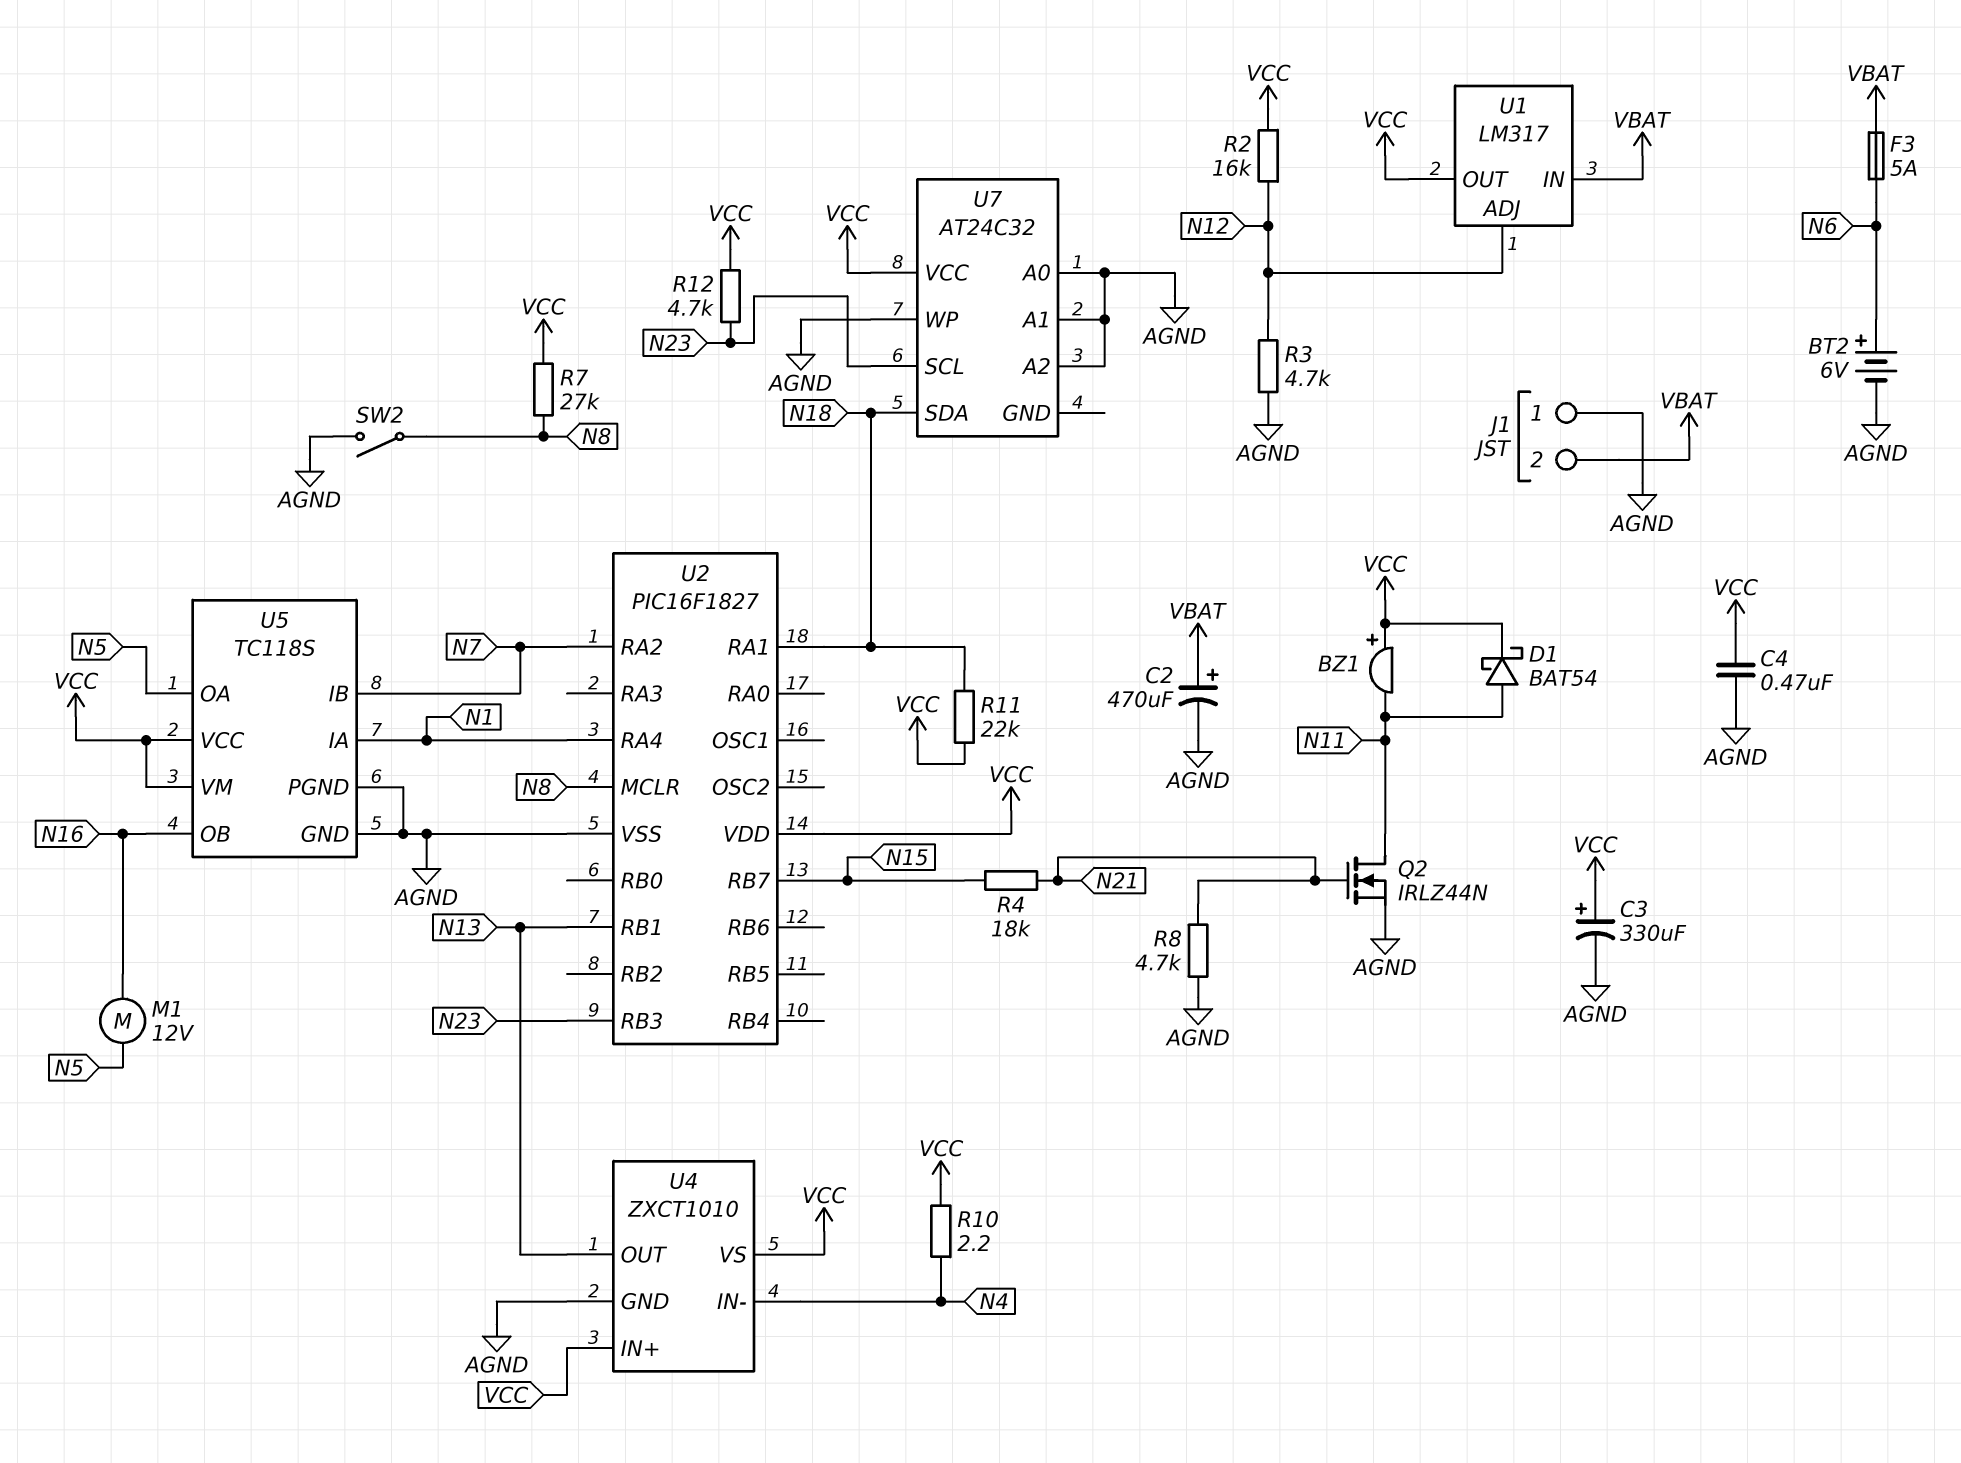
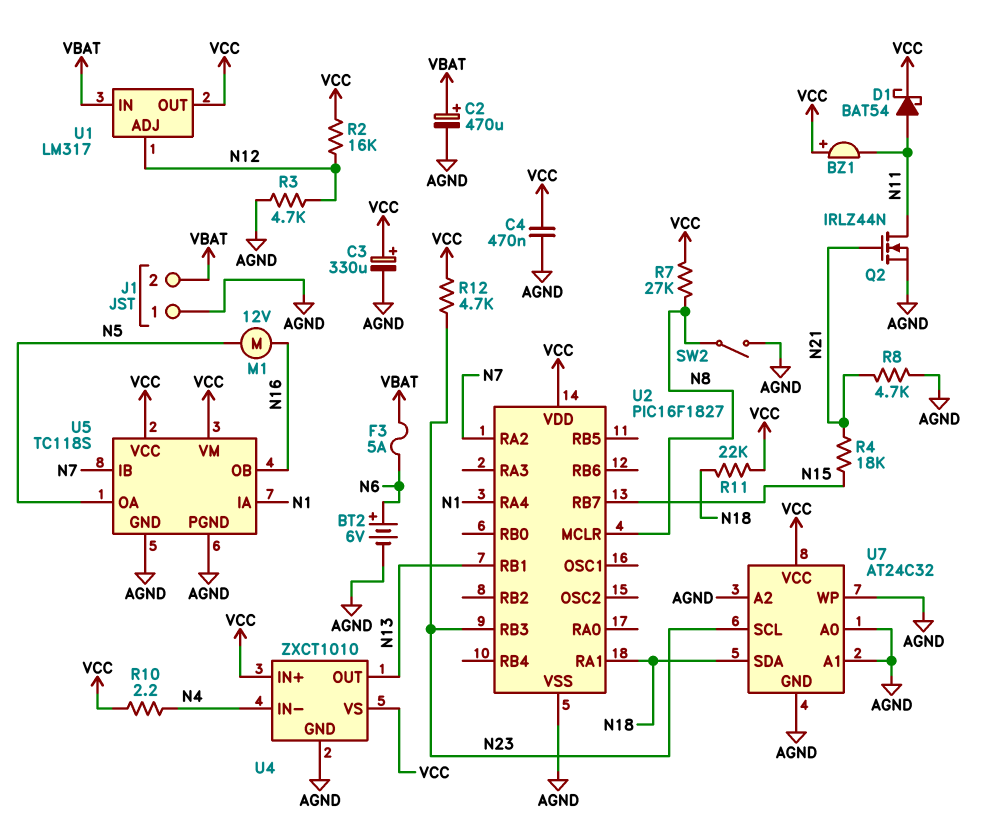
U7 pin GND: none -> AGND

